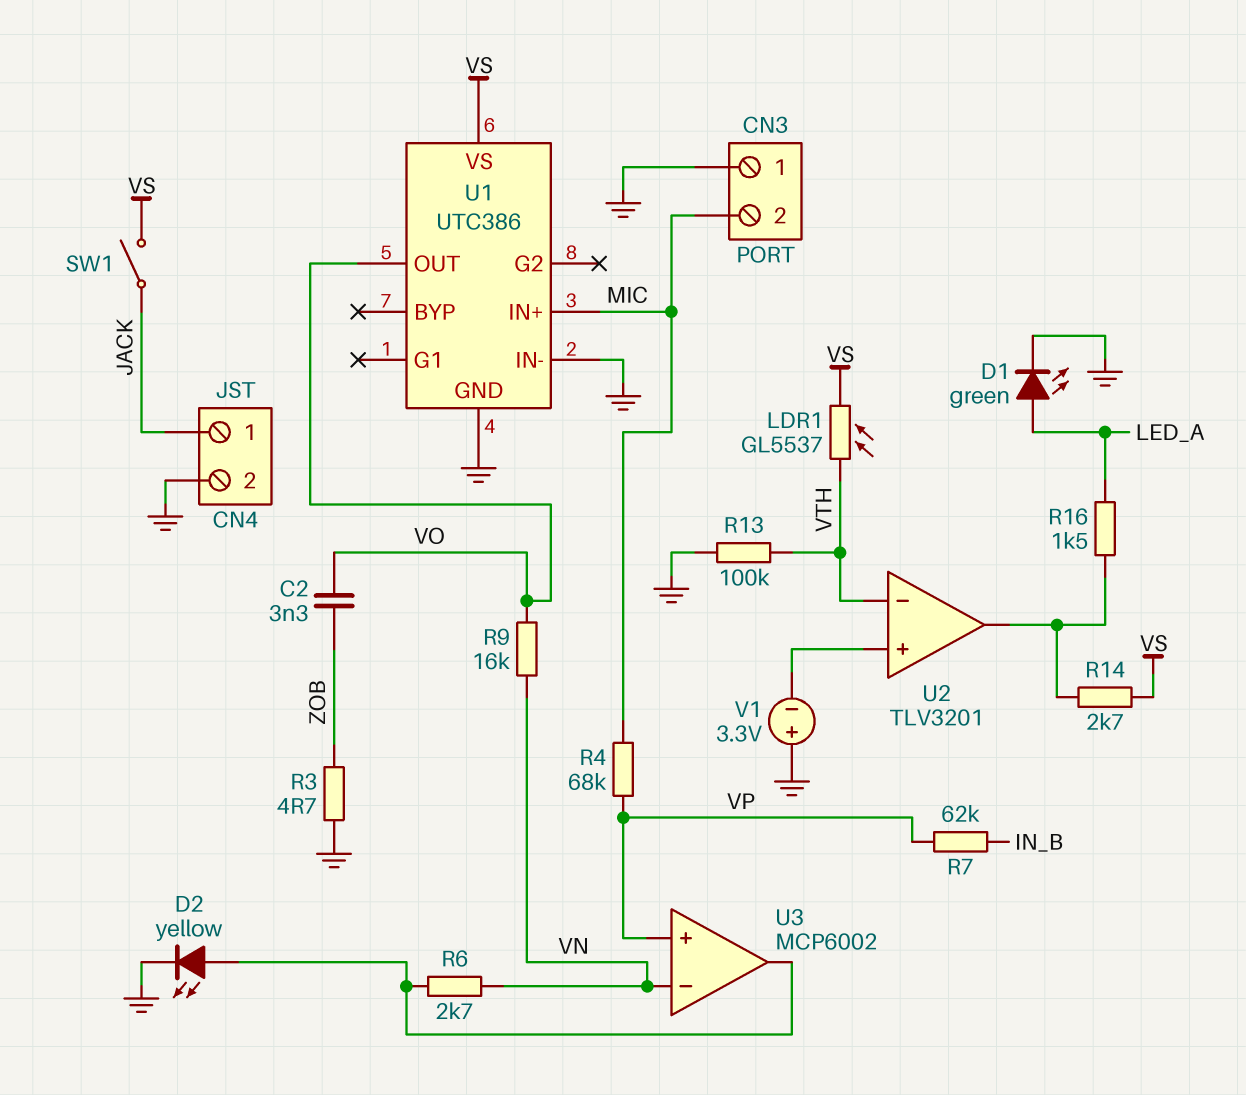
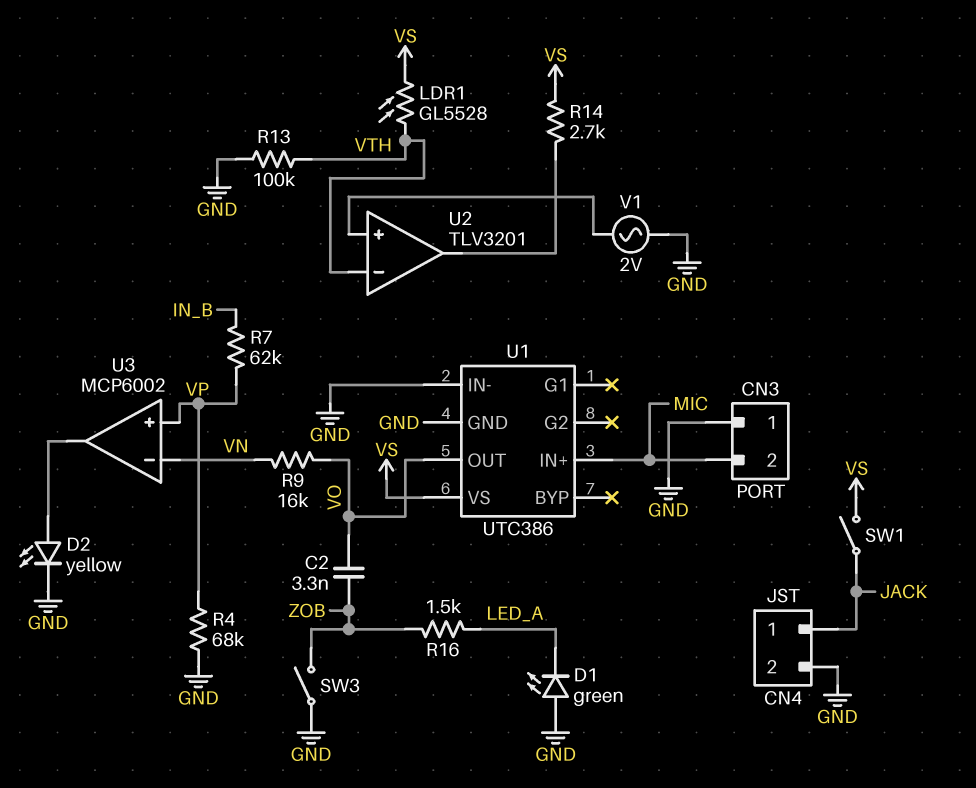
D1: LED green (A LED_A, K GND) -> LED green (A GND, K LED_A)
LDR1: GL5537 (VS, VTH) -> GL5528 (VS, VTH)
R3: 4.7 (GND, ZOB) -> none
R4: 68k (MIC, VP) -> 68k (GND, VP)
R6: 2.7k (U3/out, VN) -> none
R16: 1.5k (LED_A, U2/out) -> 1.5k (LED_A, ZOB)
SW3: none -> switch (GND, ZOB)
V1: 3.3V (plus GND, minus U2/in+) -> AC 2V (GND, U2/in+)

